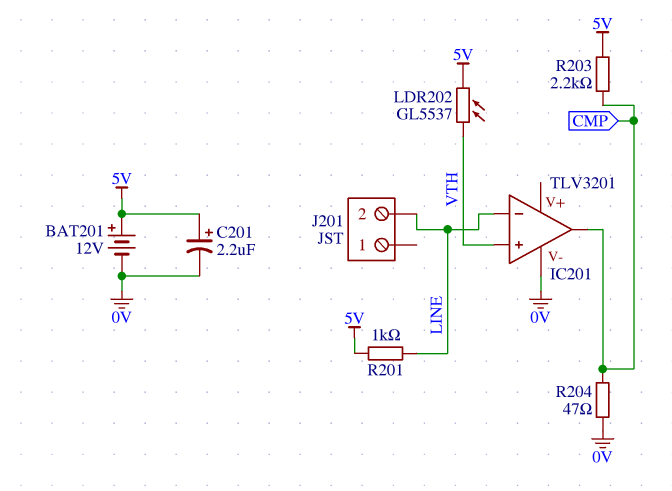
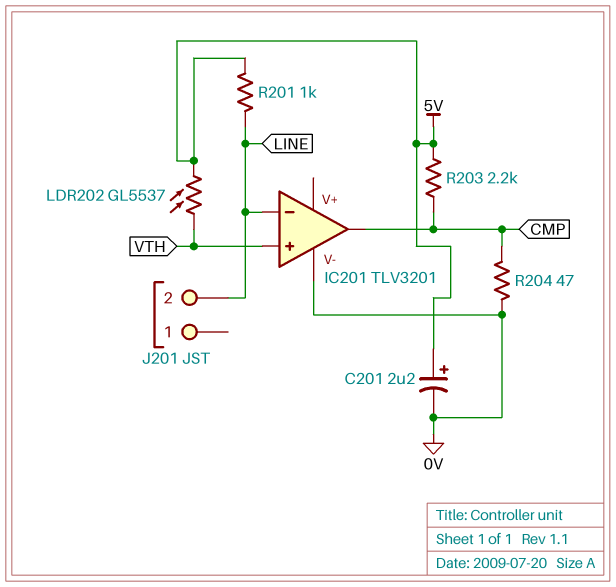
BAT201: 12V (plus 5V, minus 0V) -> none

